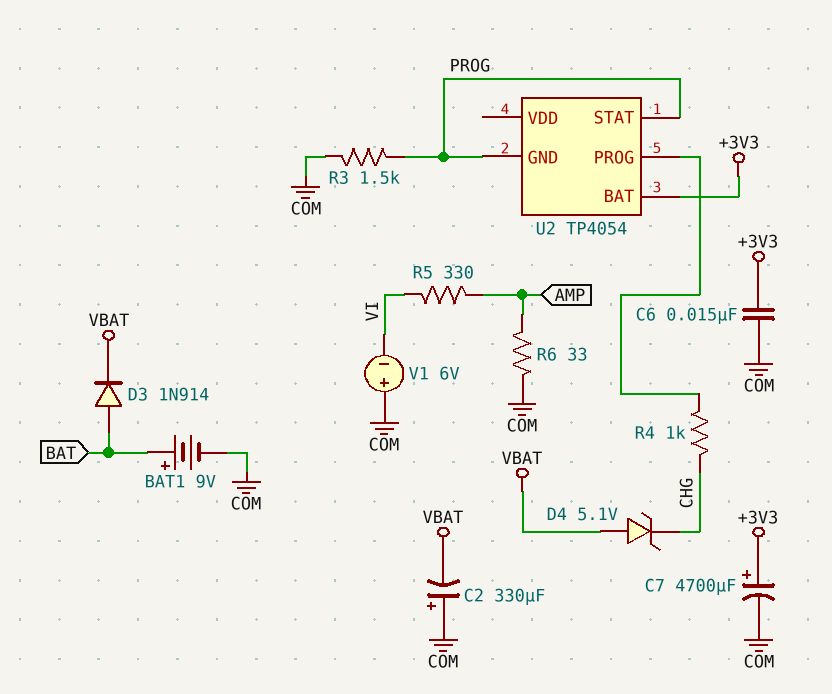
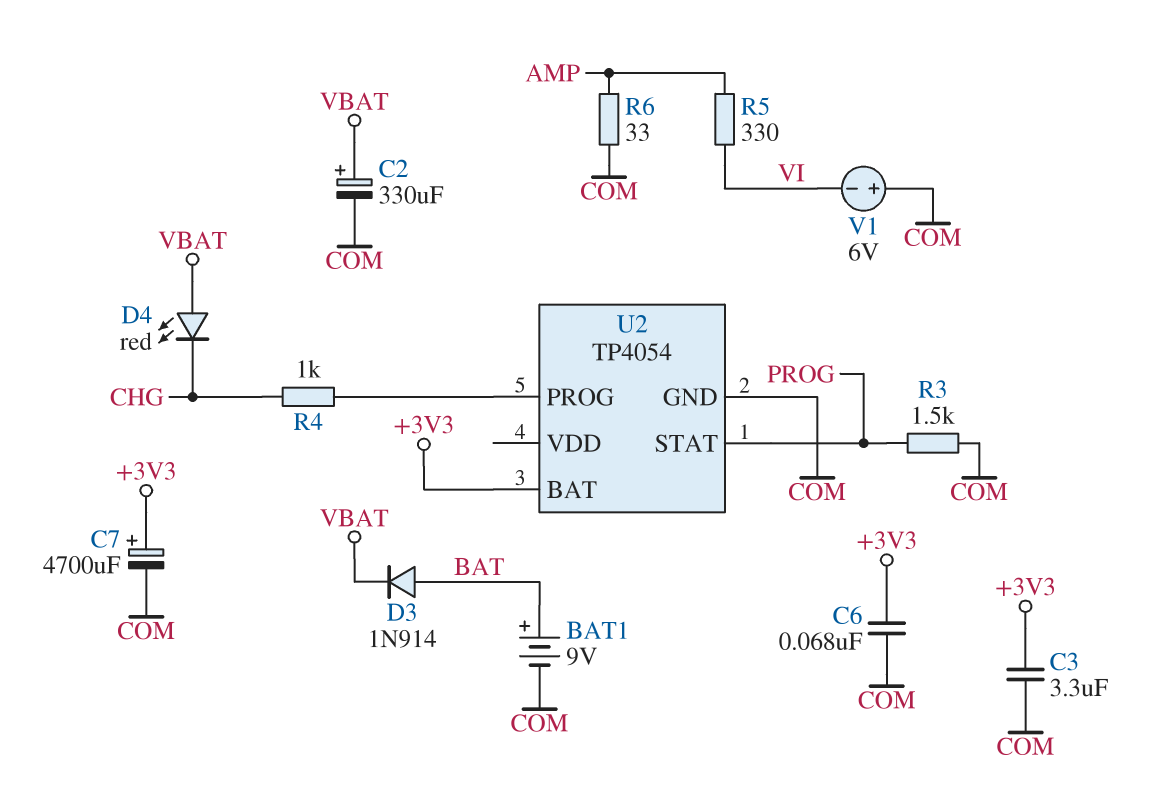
C2: 330uF (plus COM, minus VBAT) -> 330uF (plus VBAT, minus COM)
C3: none -> 3.3uF (+3V3, COM)
C6: 15nF (+3V3, COM) -> 68nF (+3V3, COM)
D4: zener 5.1V (A VBAT, K CHG) -> LED red (A VBAT, K CHG)
U2 pin GND: PROG -> COM

